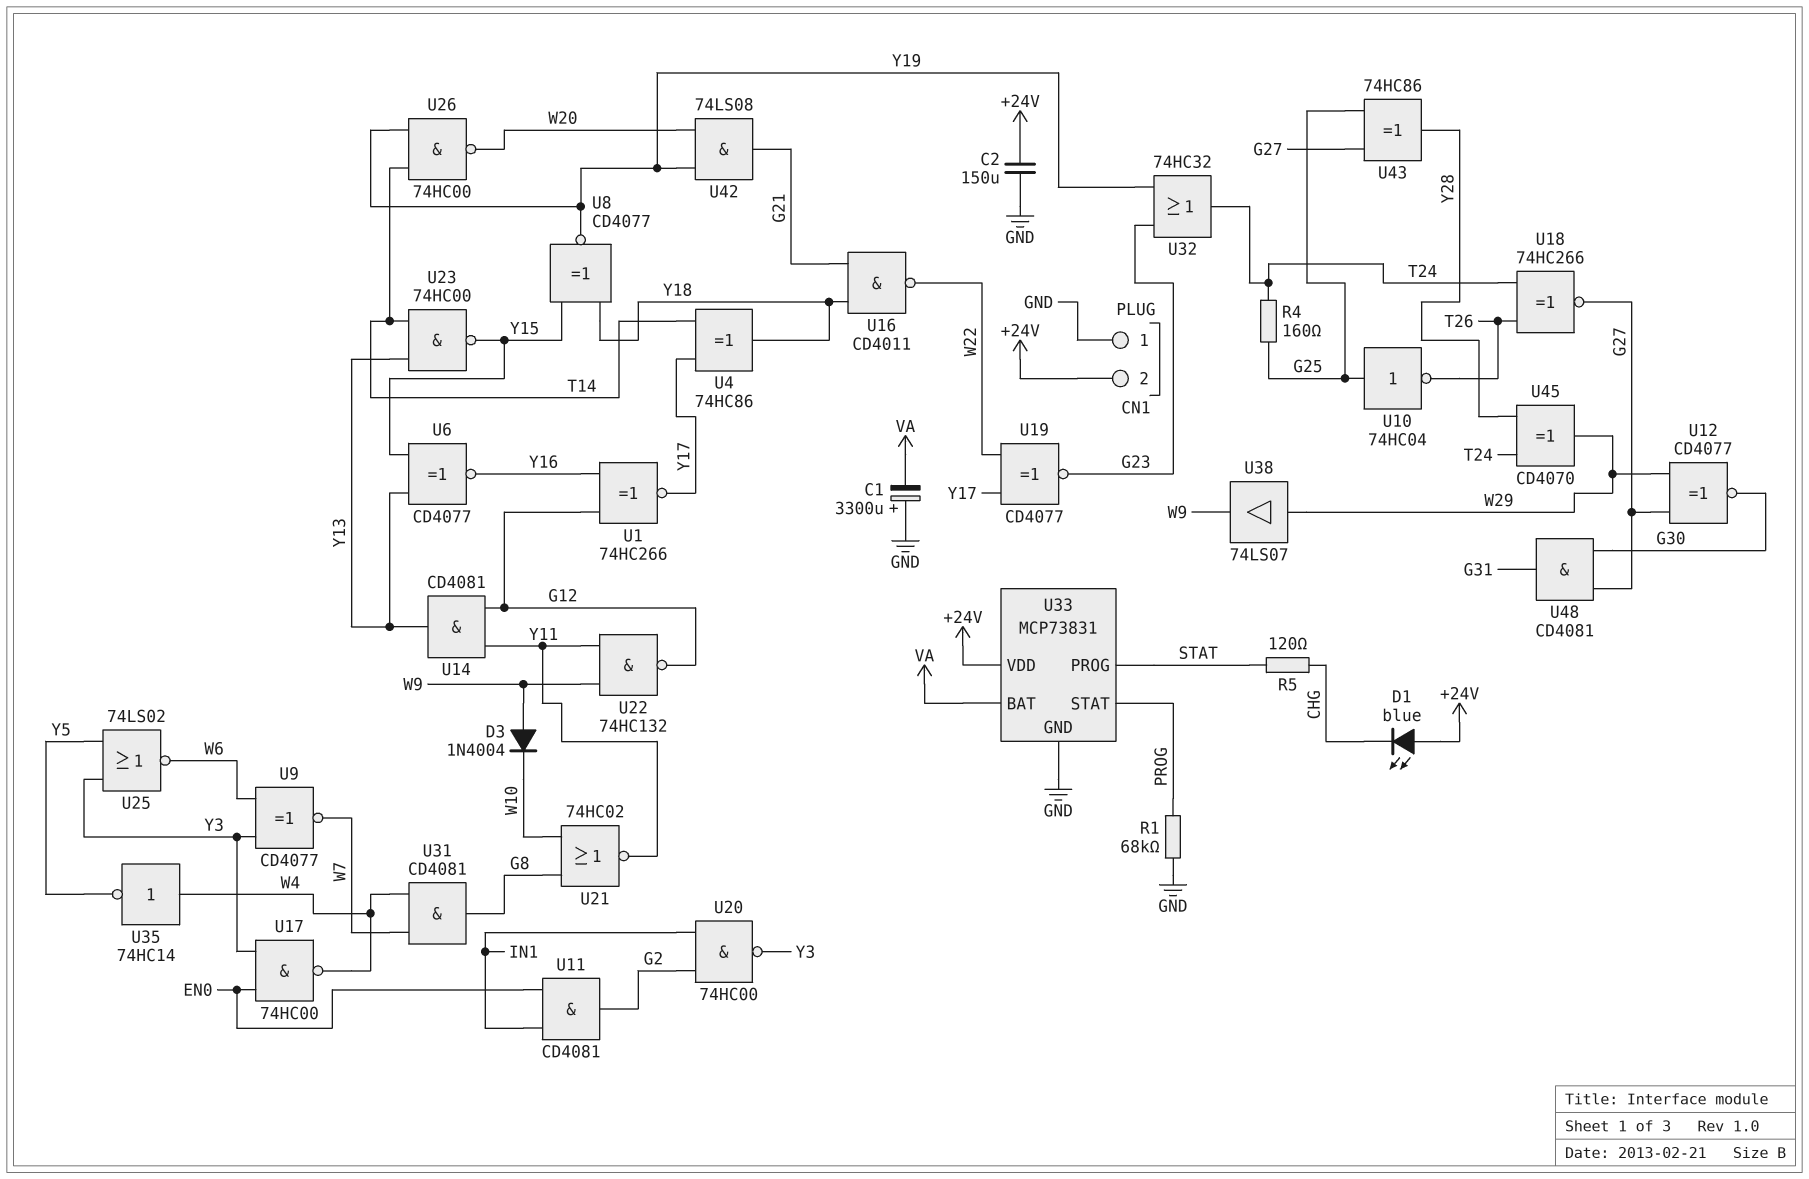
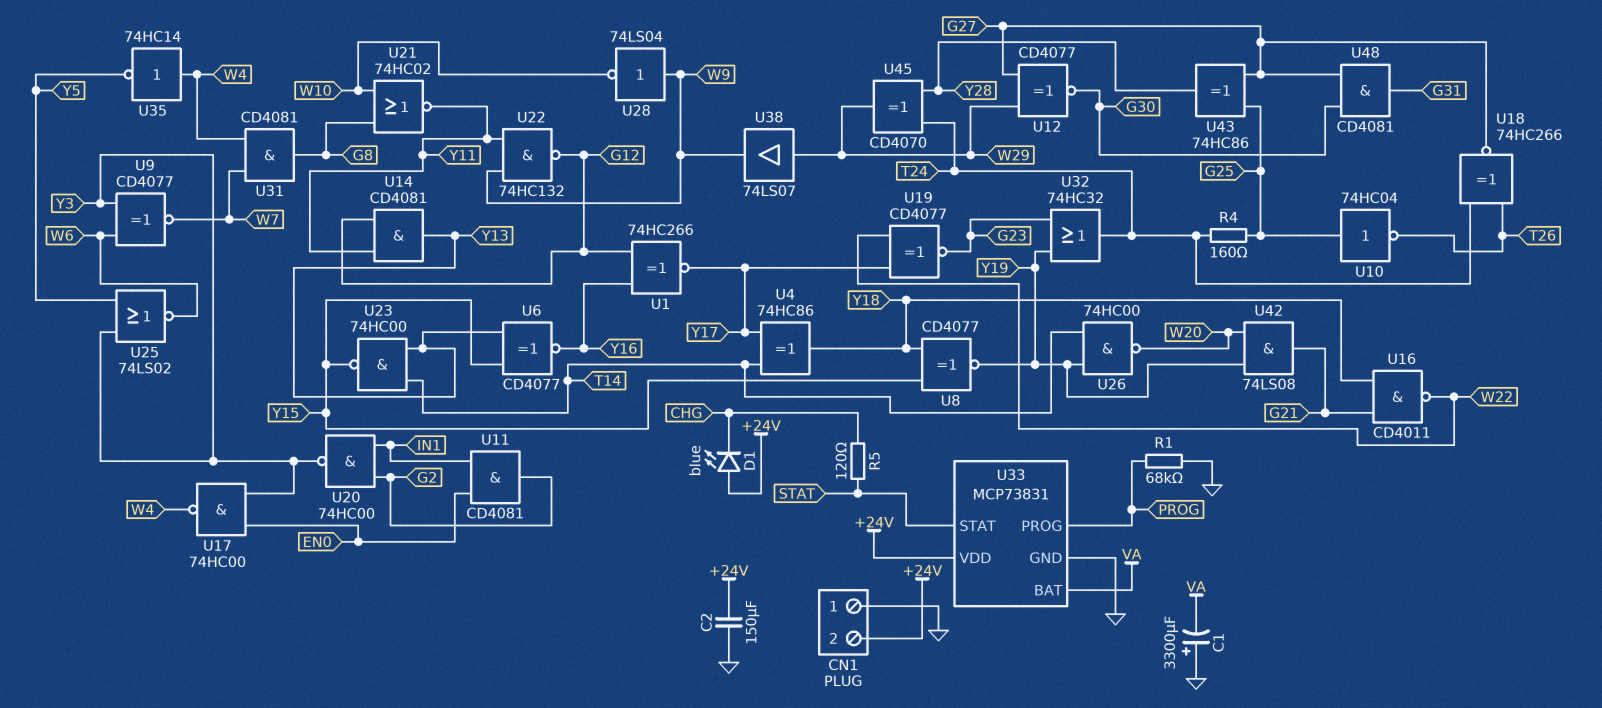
D3: diode 1N4004 (A W9, K W10) -> none
U28: none -> NOT 74LS04 (in W9, out W10)
U33 pin PROG: STAT -> PROG
U33 pin STAT: PROG -> STAT

